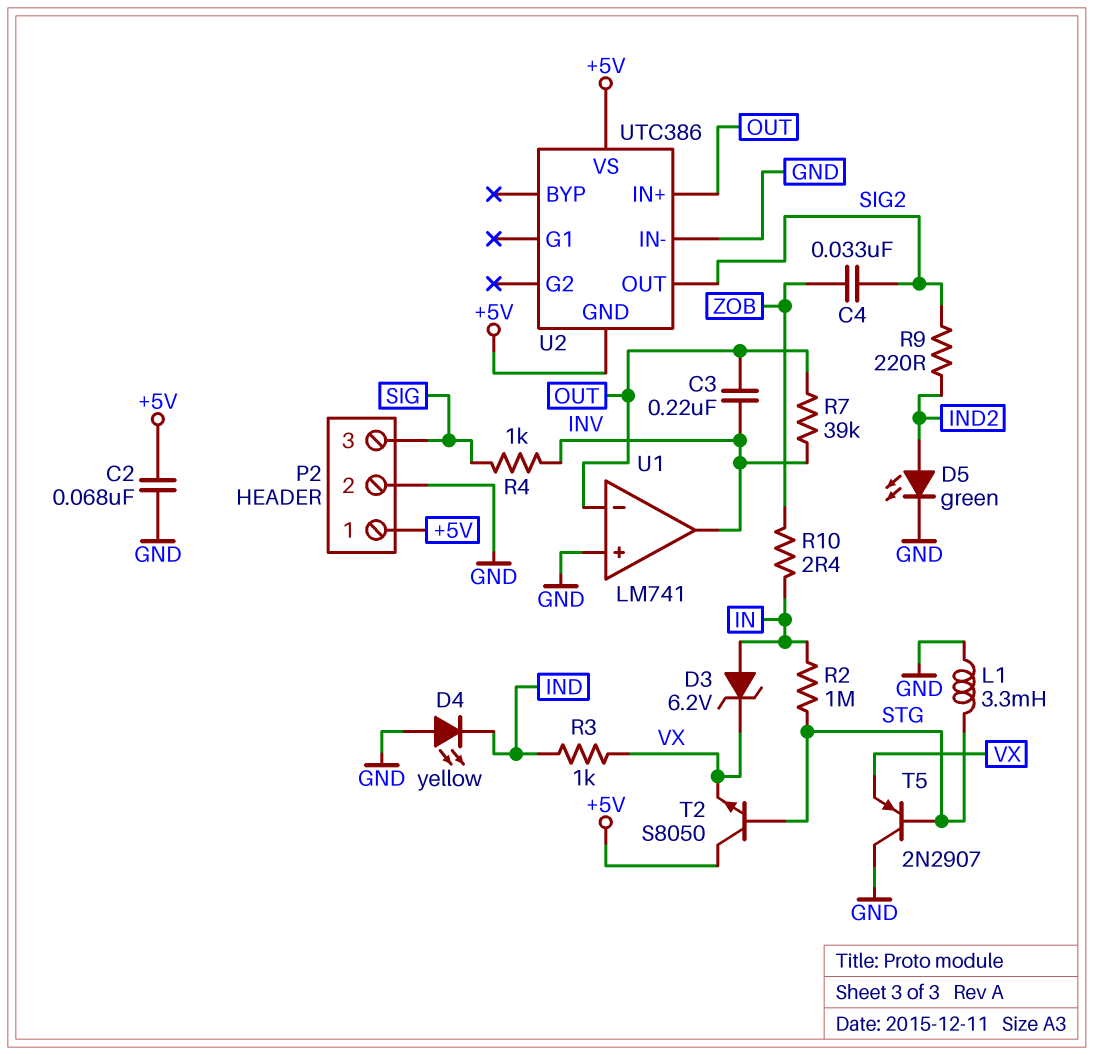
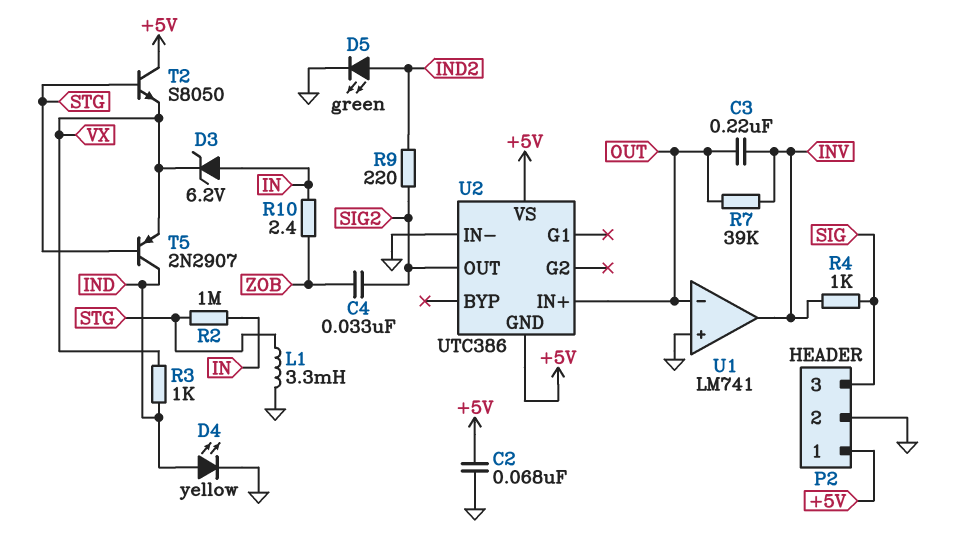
D4: LED yellow (A GND, K IND) -> LED yellow (A IND, K GND)
T5: PNP 2N2907 (B STG, C GND, E VX) -> PNP 2N2907 (B STG, C IND, E VX)

